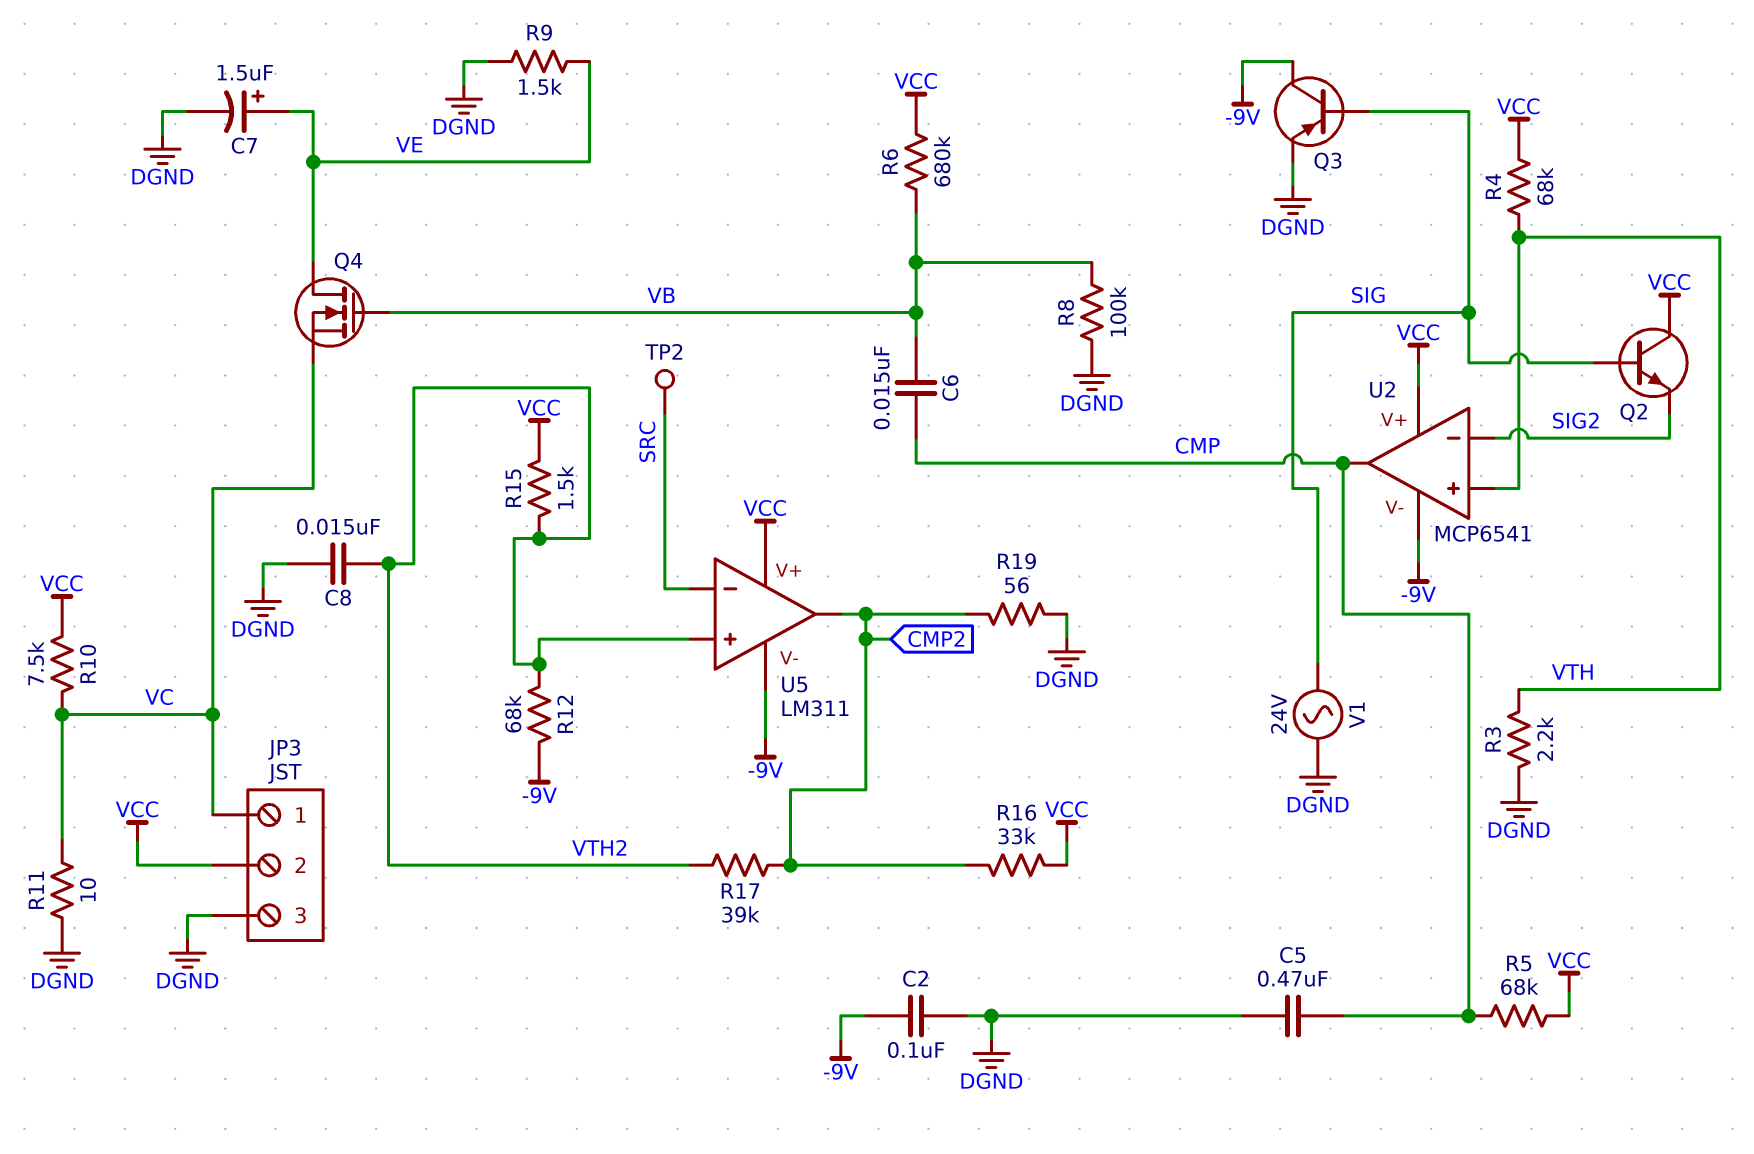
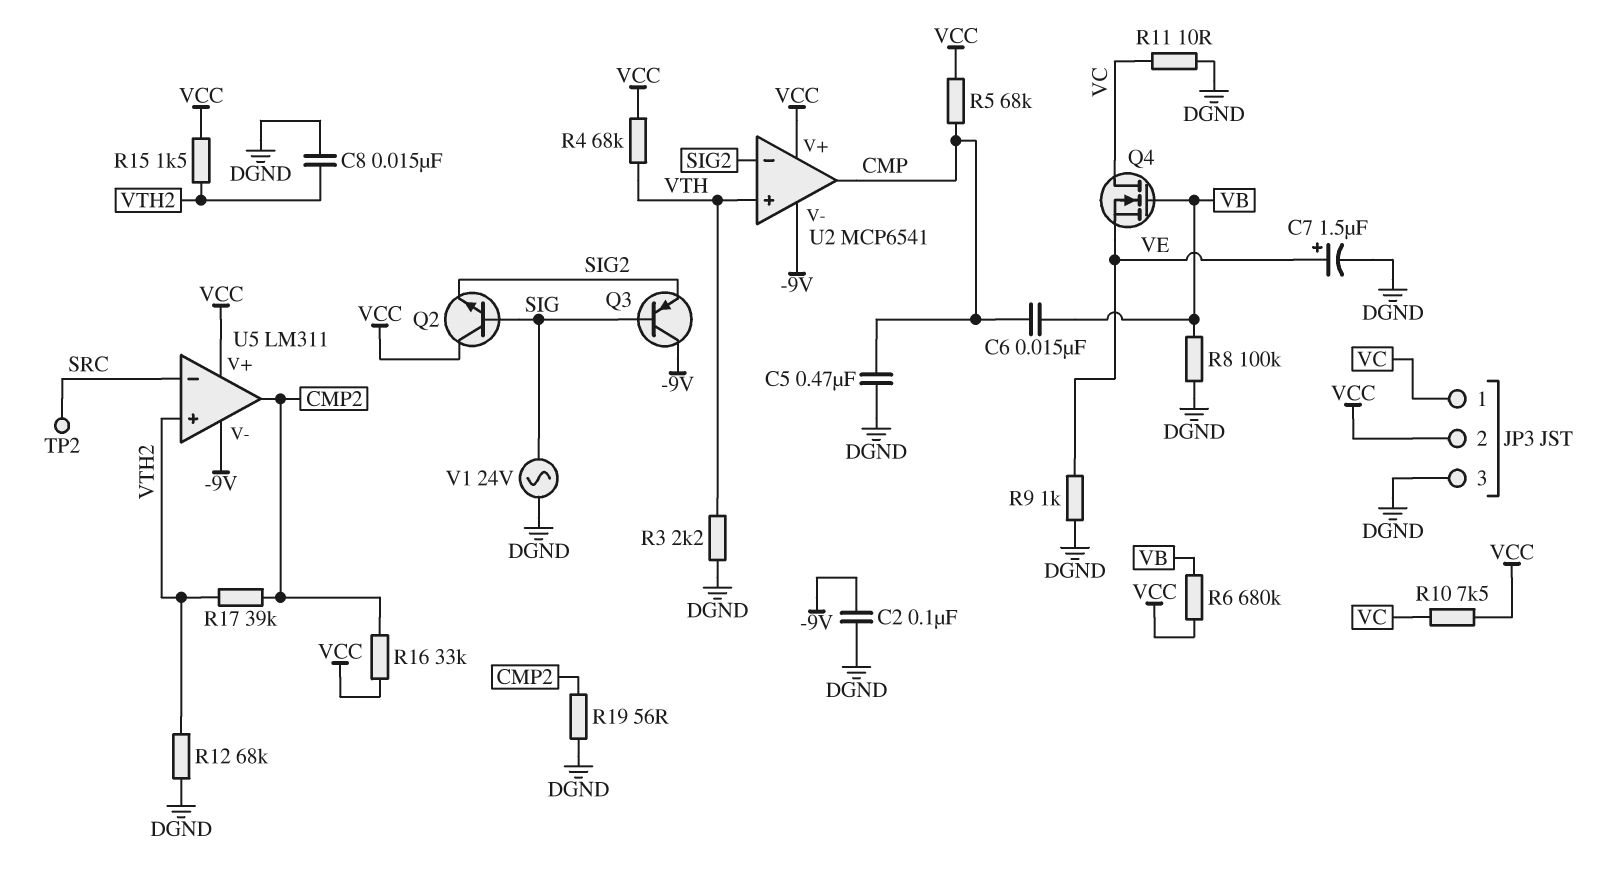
Q3: PNP (B SIG, C -9V, E DGND) -> PNP (B SIG, C -9V, E SIG2)
Q4: NMOS (G VB, D VE, S VC) -> NMOS (G VB, D VC, S VE)
R9: 1.5k (DGND, VE) -> 1k (DGND, VE)
R12: 68k (-9V, VTH2) -> 68k (DGND, VTH2)

